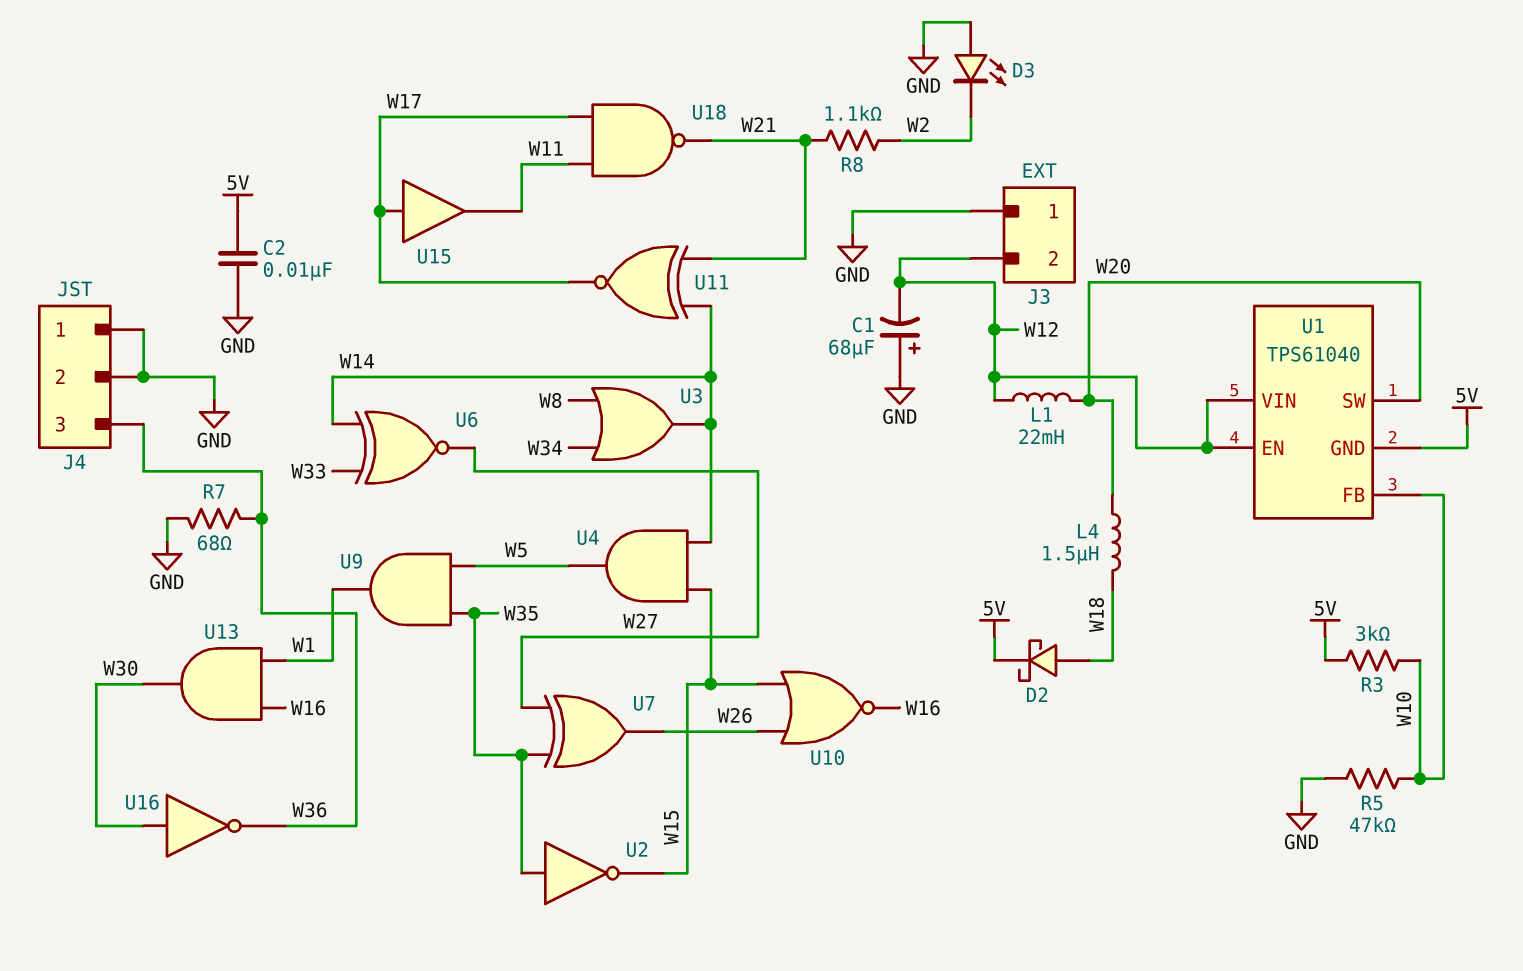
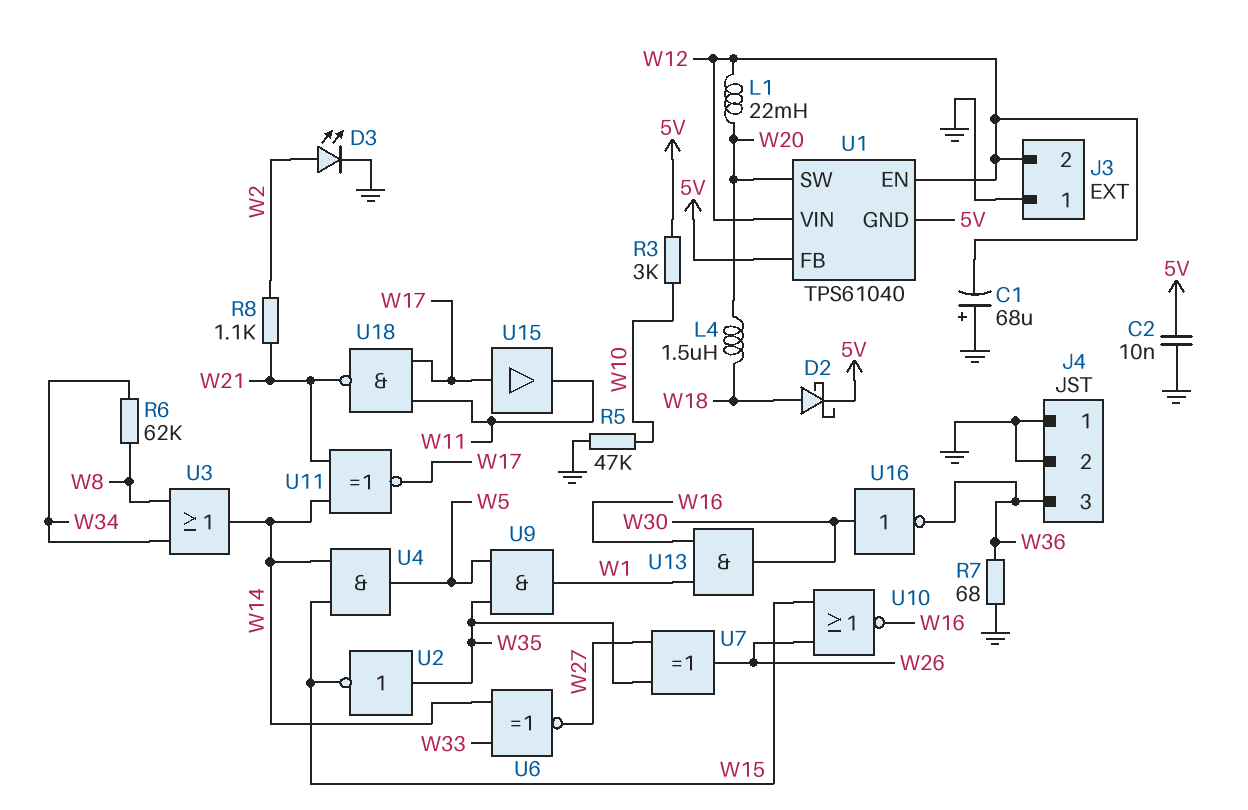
D3: LED (A GND, K W2) -> LED (A W2, K GND)
R6: none -> 62k (W8, W34)
U1 pin FB: W10 -> 5V

